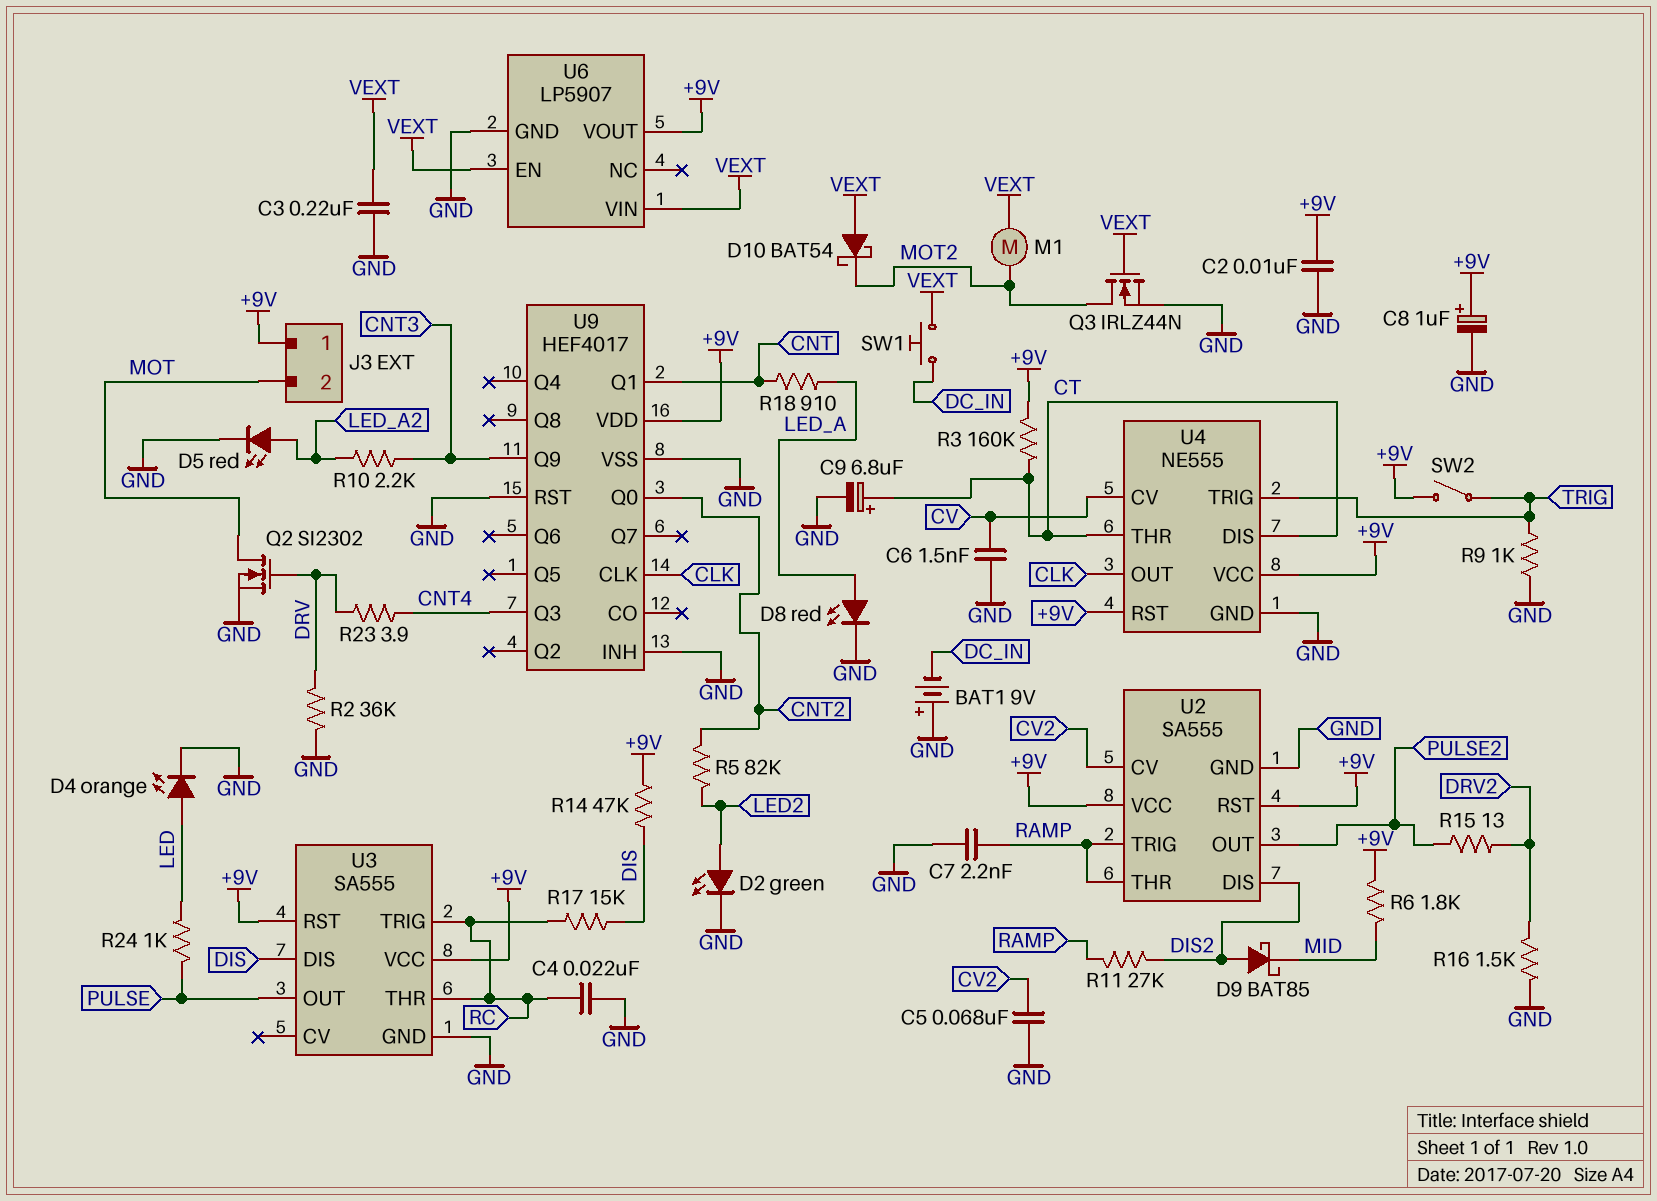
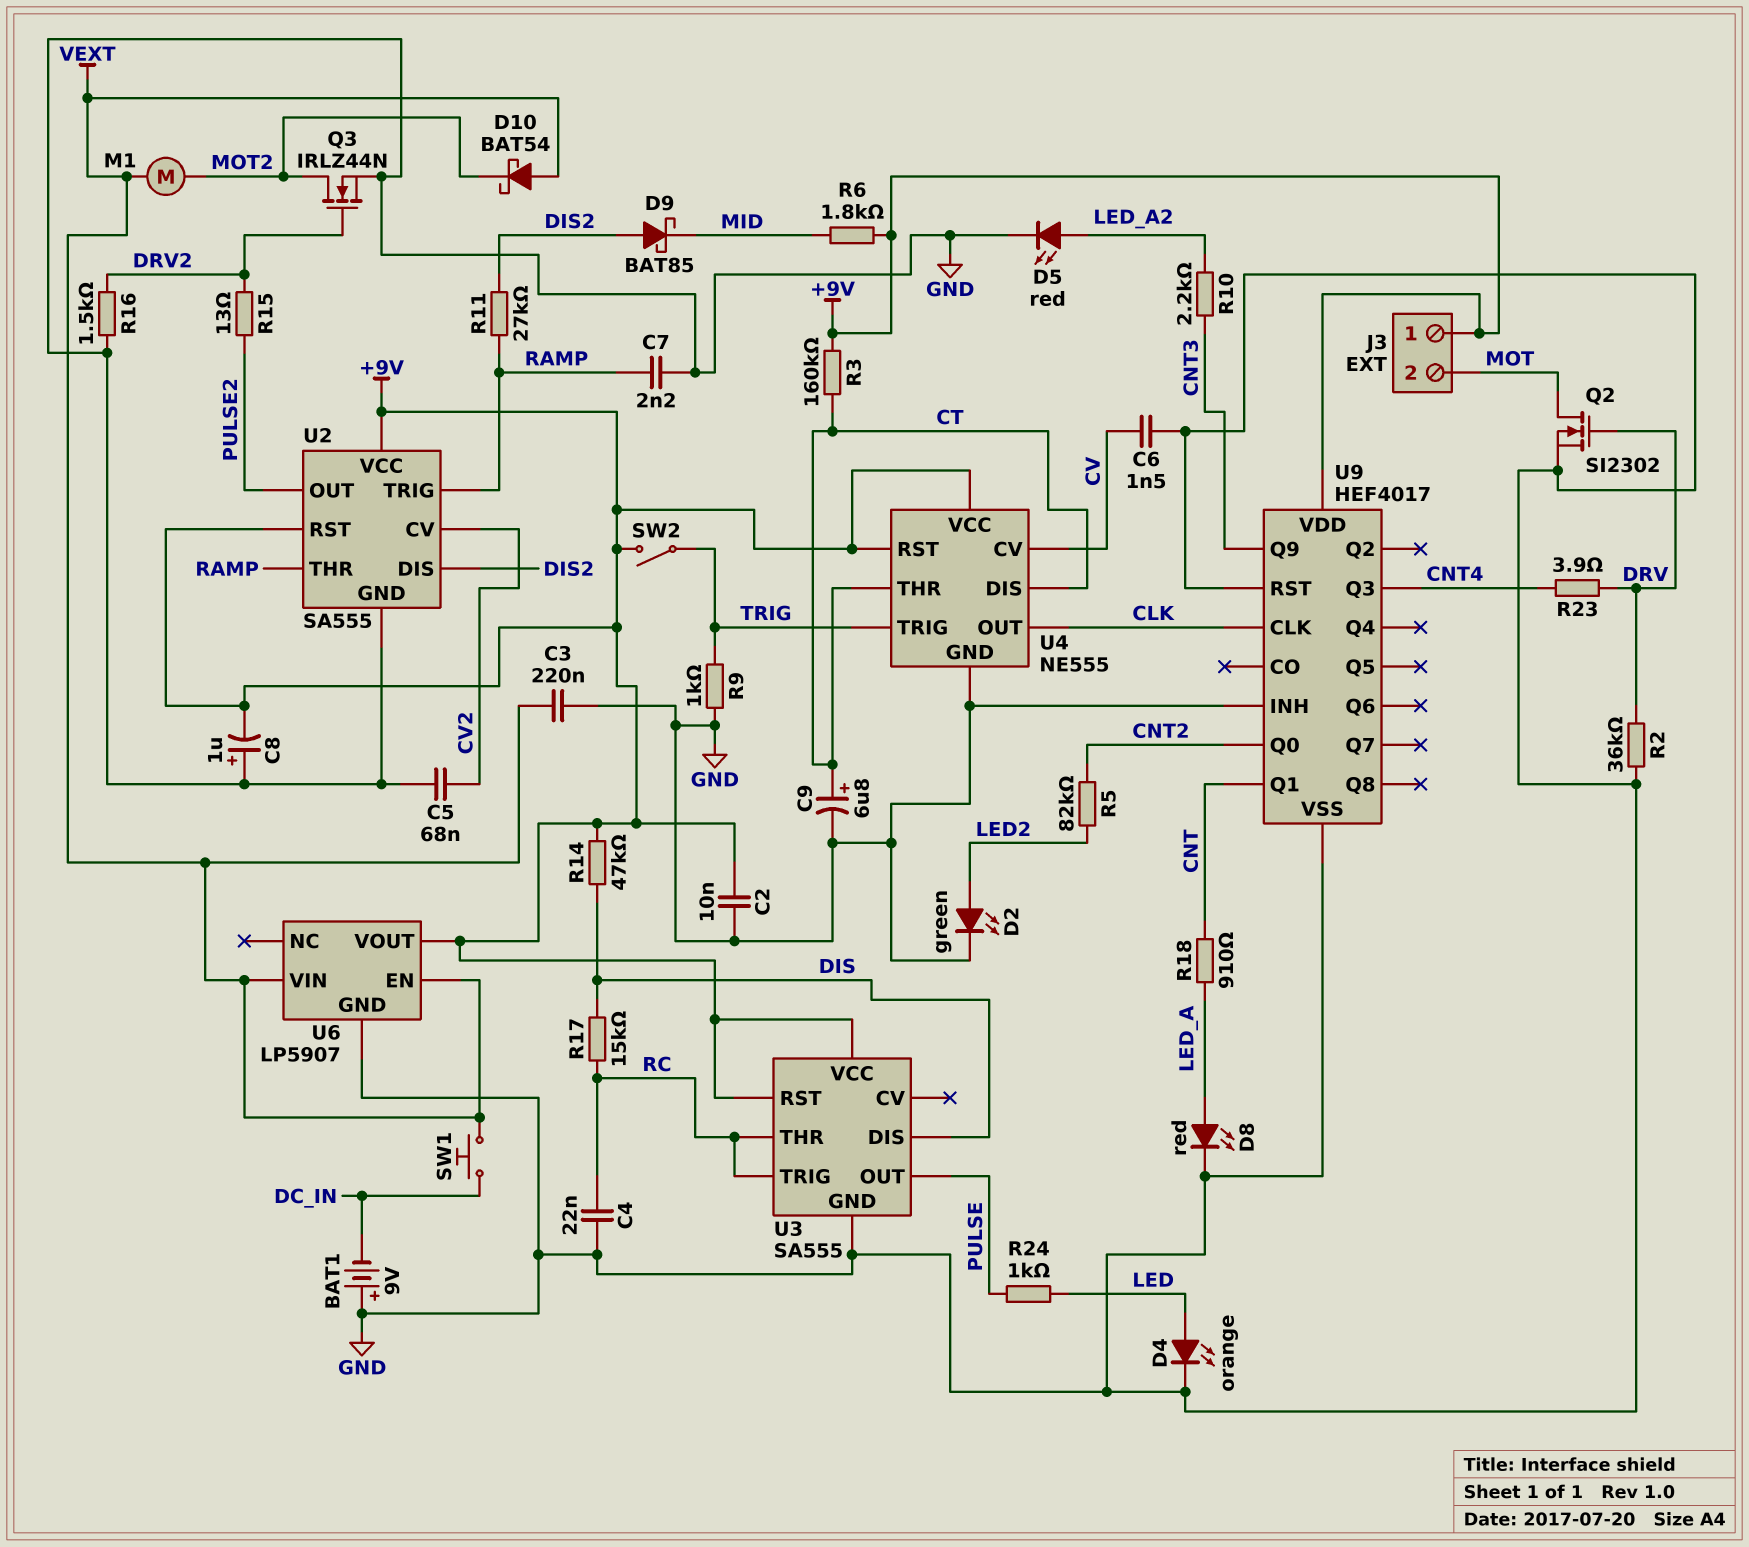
C8: 1uF (plus +9V, minus GND) -> 1uF (plus GND, minus +9V)
Q3: NMOS IRLZ44N (G VEXT, D MOT2, S GND) -> NMOS IRLZ44N (G DRV2, D MOT2, S GND)

